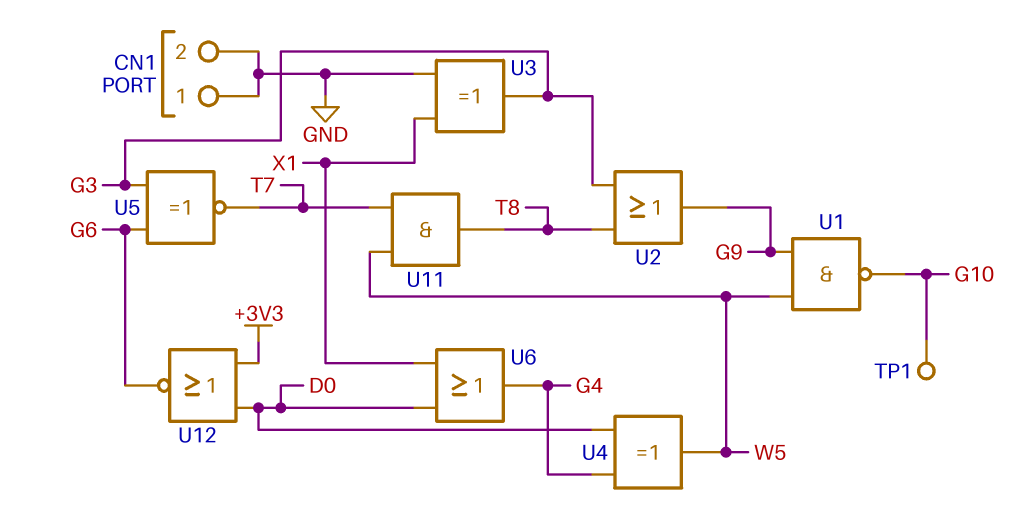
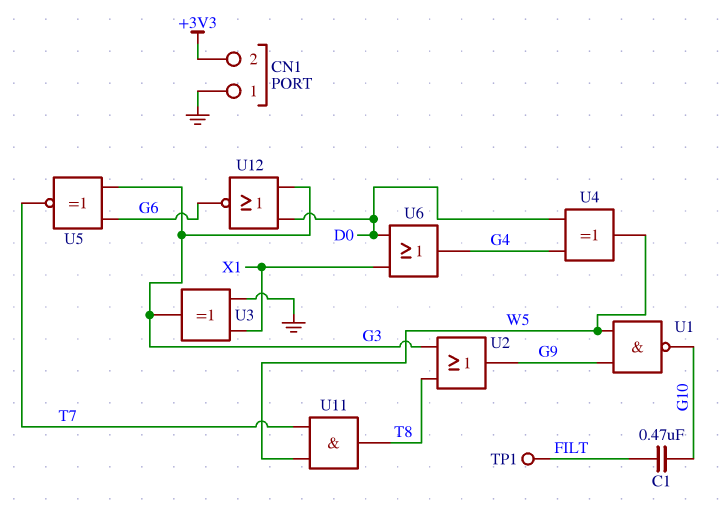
C1: none -> 470nF (FILT, G10)
CN1 pin 2: GND -> +3V3
TP1: test point (G10) -> test point (FILT)
U12: NOR (in +3V3, in D0, out G6) -> NOR (in D0, in G3, out G6)

